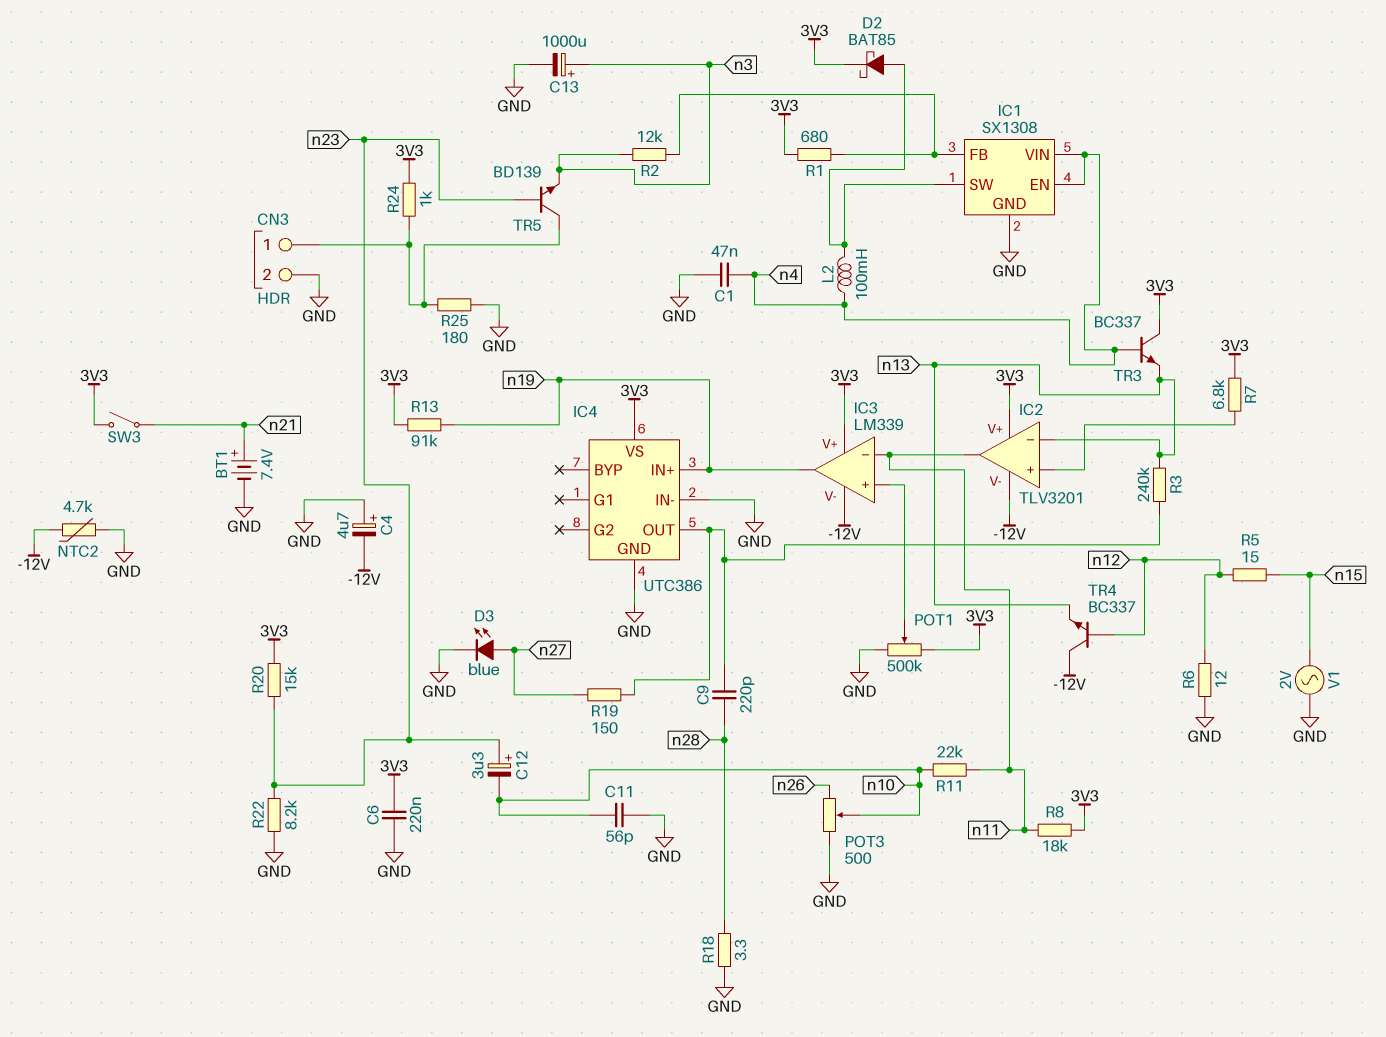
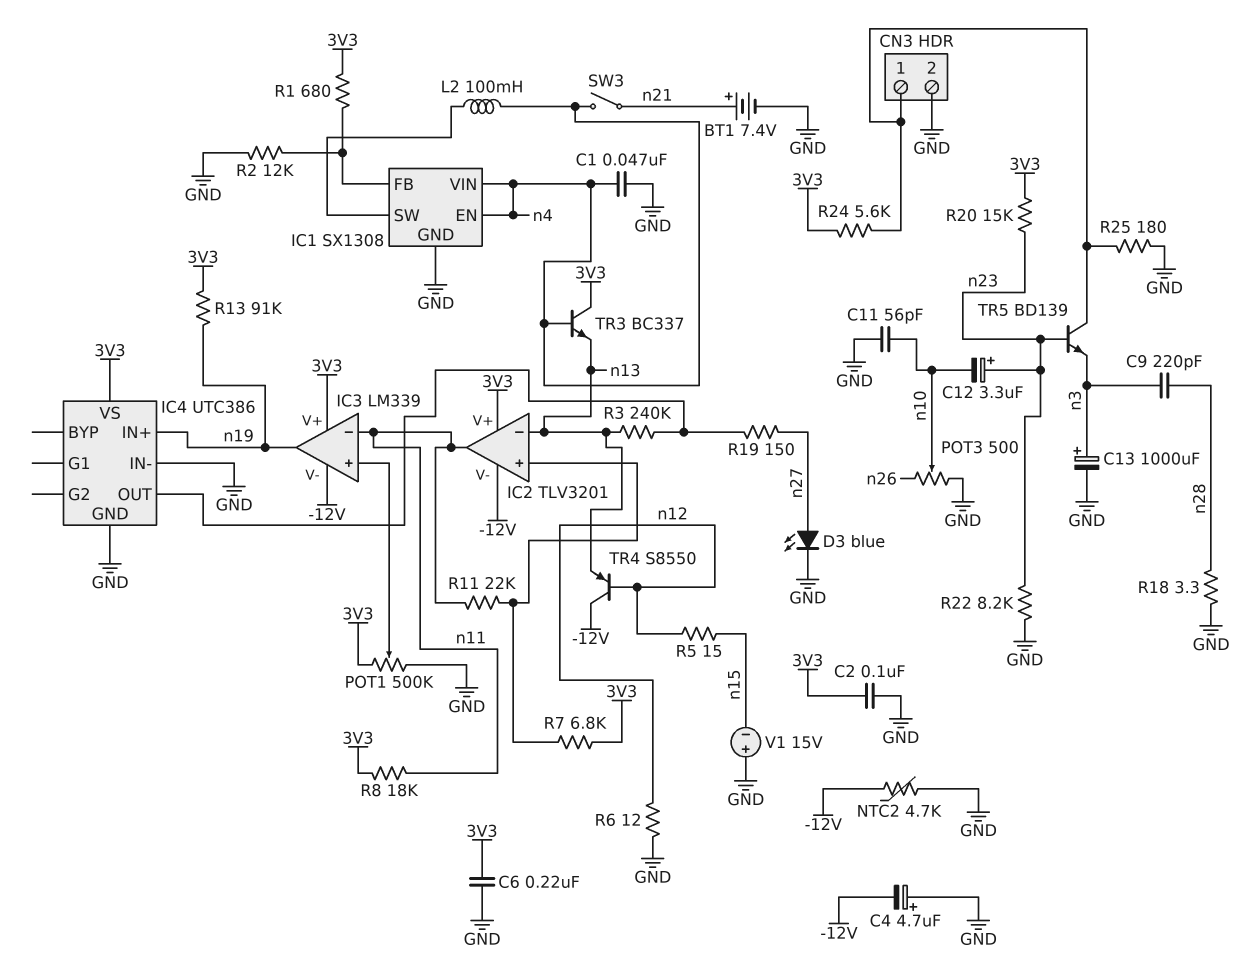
C2: none -> 100nF (3V3, GND)
C9: 220pF (IC4/OUT, n28) -> 220pF (n3, n28)
D2: schottky BAT85 (A IC1/SW, K 3V3) -> none
R2: 12k (IC1/FB, n3) -> 12k (GND, IC1/FB)
R11: 22k (n10, n11) -> 22k (IC2/in+, n11)
R24: 1k (3V3, CN3/1) -> 5.6k (3V3, CN3/1)
SW3: switch (3V3, n21) -> switch (n4, n21)
TR4: NPN BC337 (B n12, C -12V, E n13) -> PNP S8550 (B n12, C -12V, E n13)
V1: AC 2V (GND, n15) -> 15V (plus GND, minus n15)

